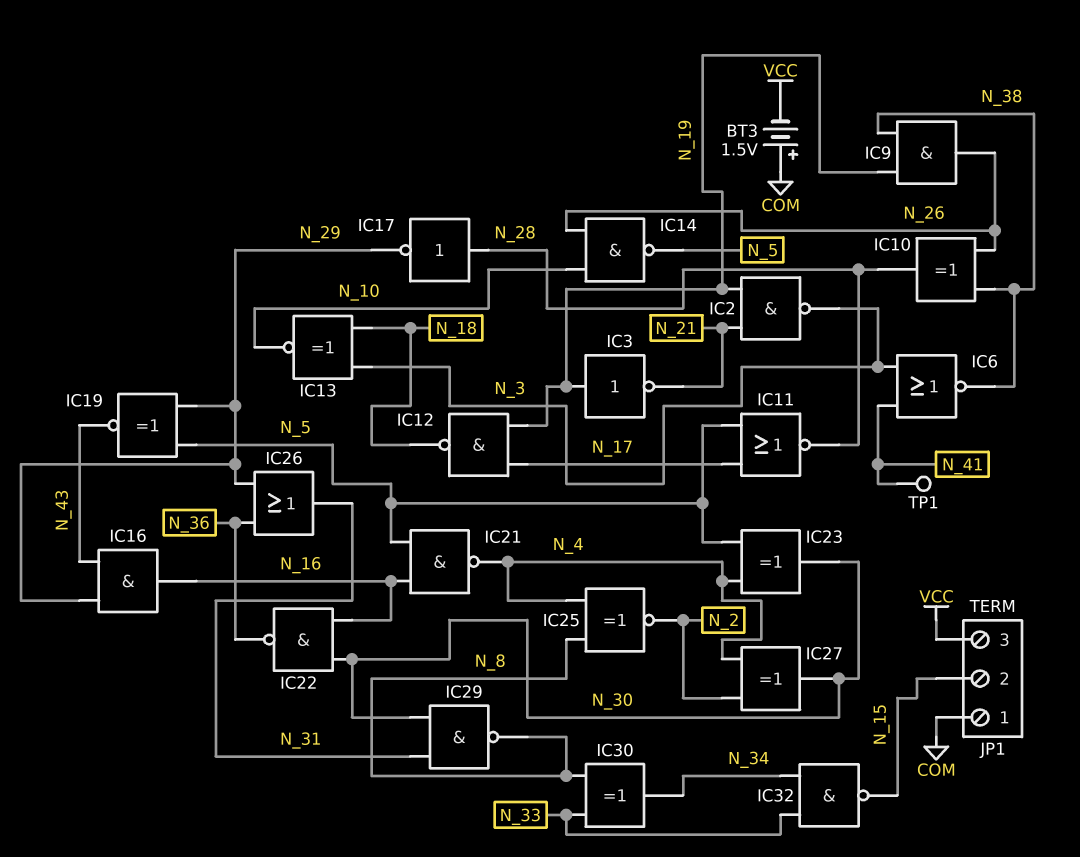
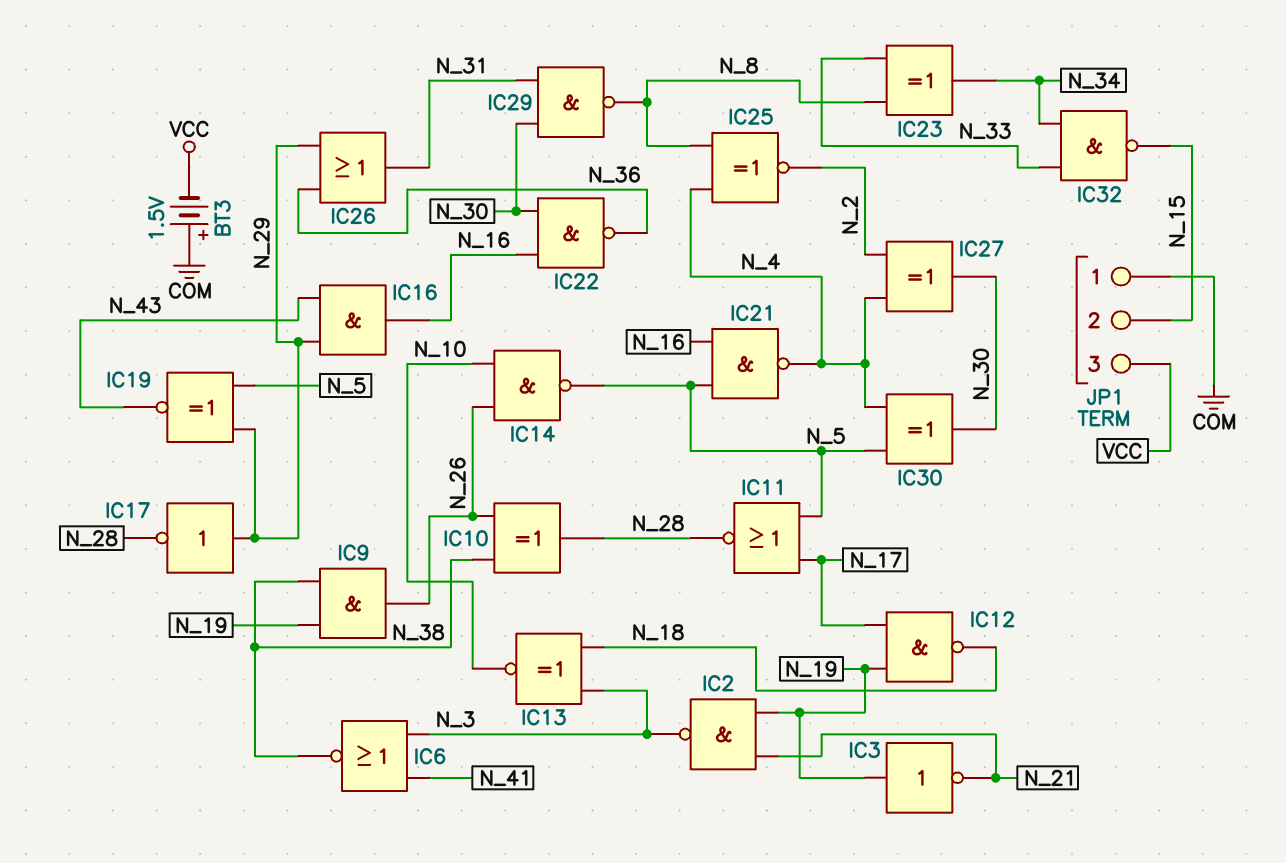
IC17: NOT (in N_28, out N_29) -> NOT (in N_29, out N_28)
IC23: XOR (in N_4, in N_5, out N_30) -> XOR (in N_8, in N_33, out N_34)
IC30: XOR (in N_8, in N_33, out N_34) -> XOR (in N_4, in N_5, out N_30)
TP1: test point (N_41) -> none

